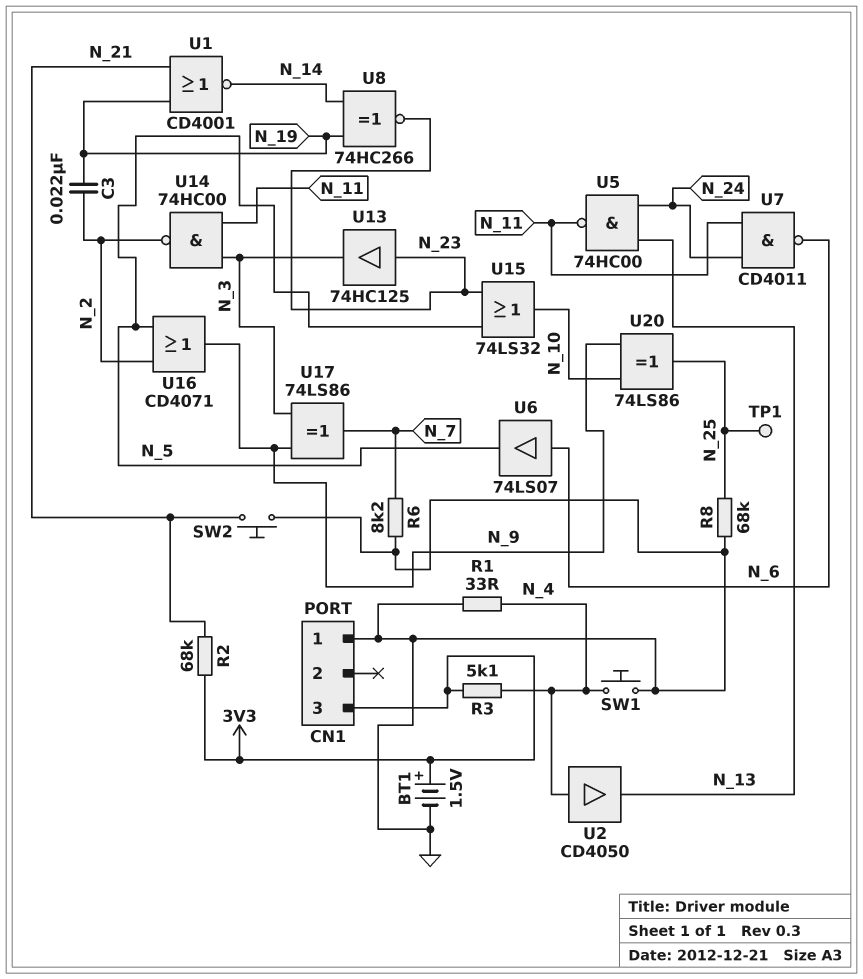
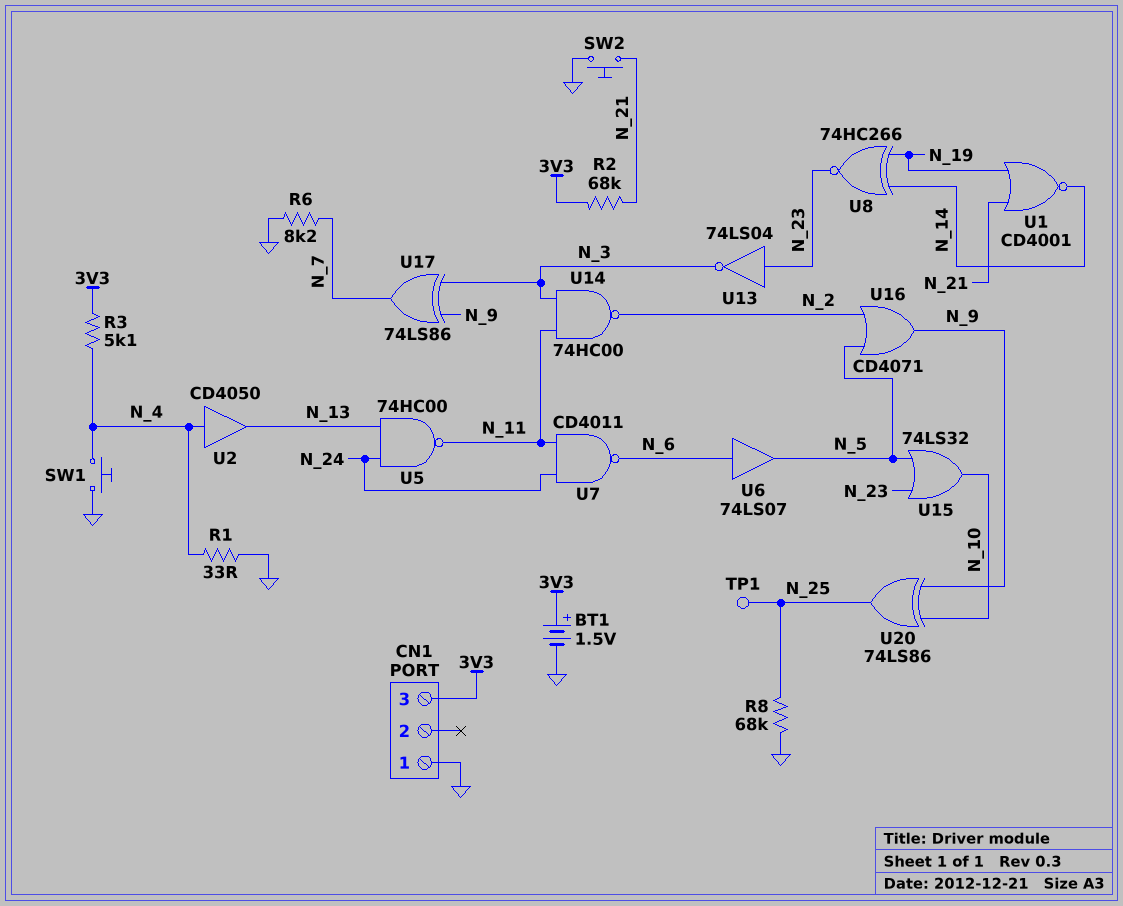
C3: 22nF (N_2, N_19) -> none
U13: buffer 74HC125 (in N_23, out N_3) -> NOT 74LS04 (in N_23, out N_3)

